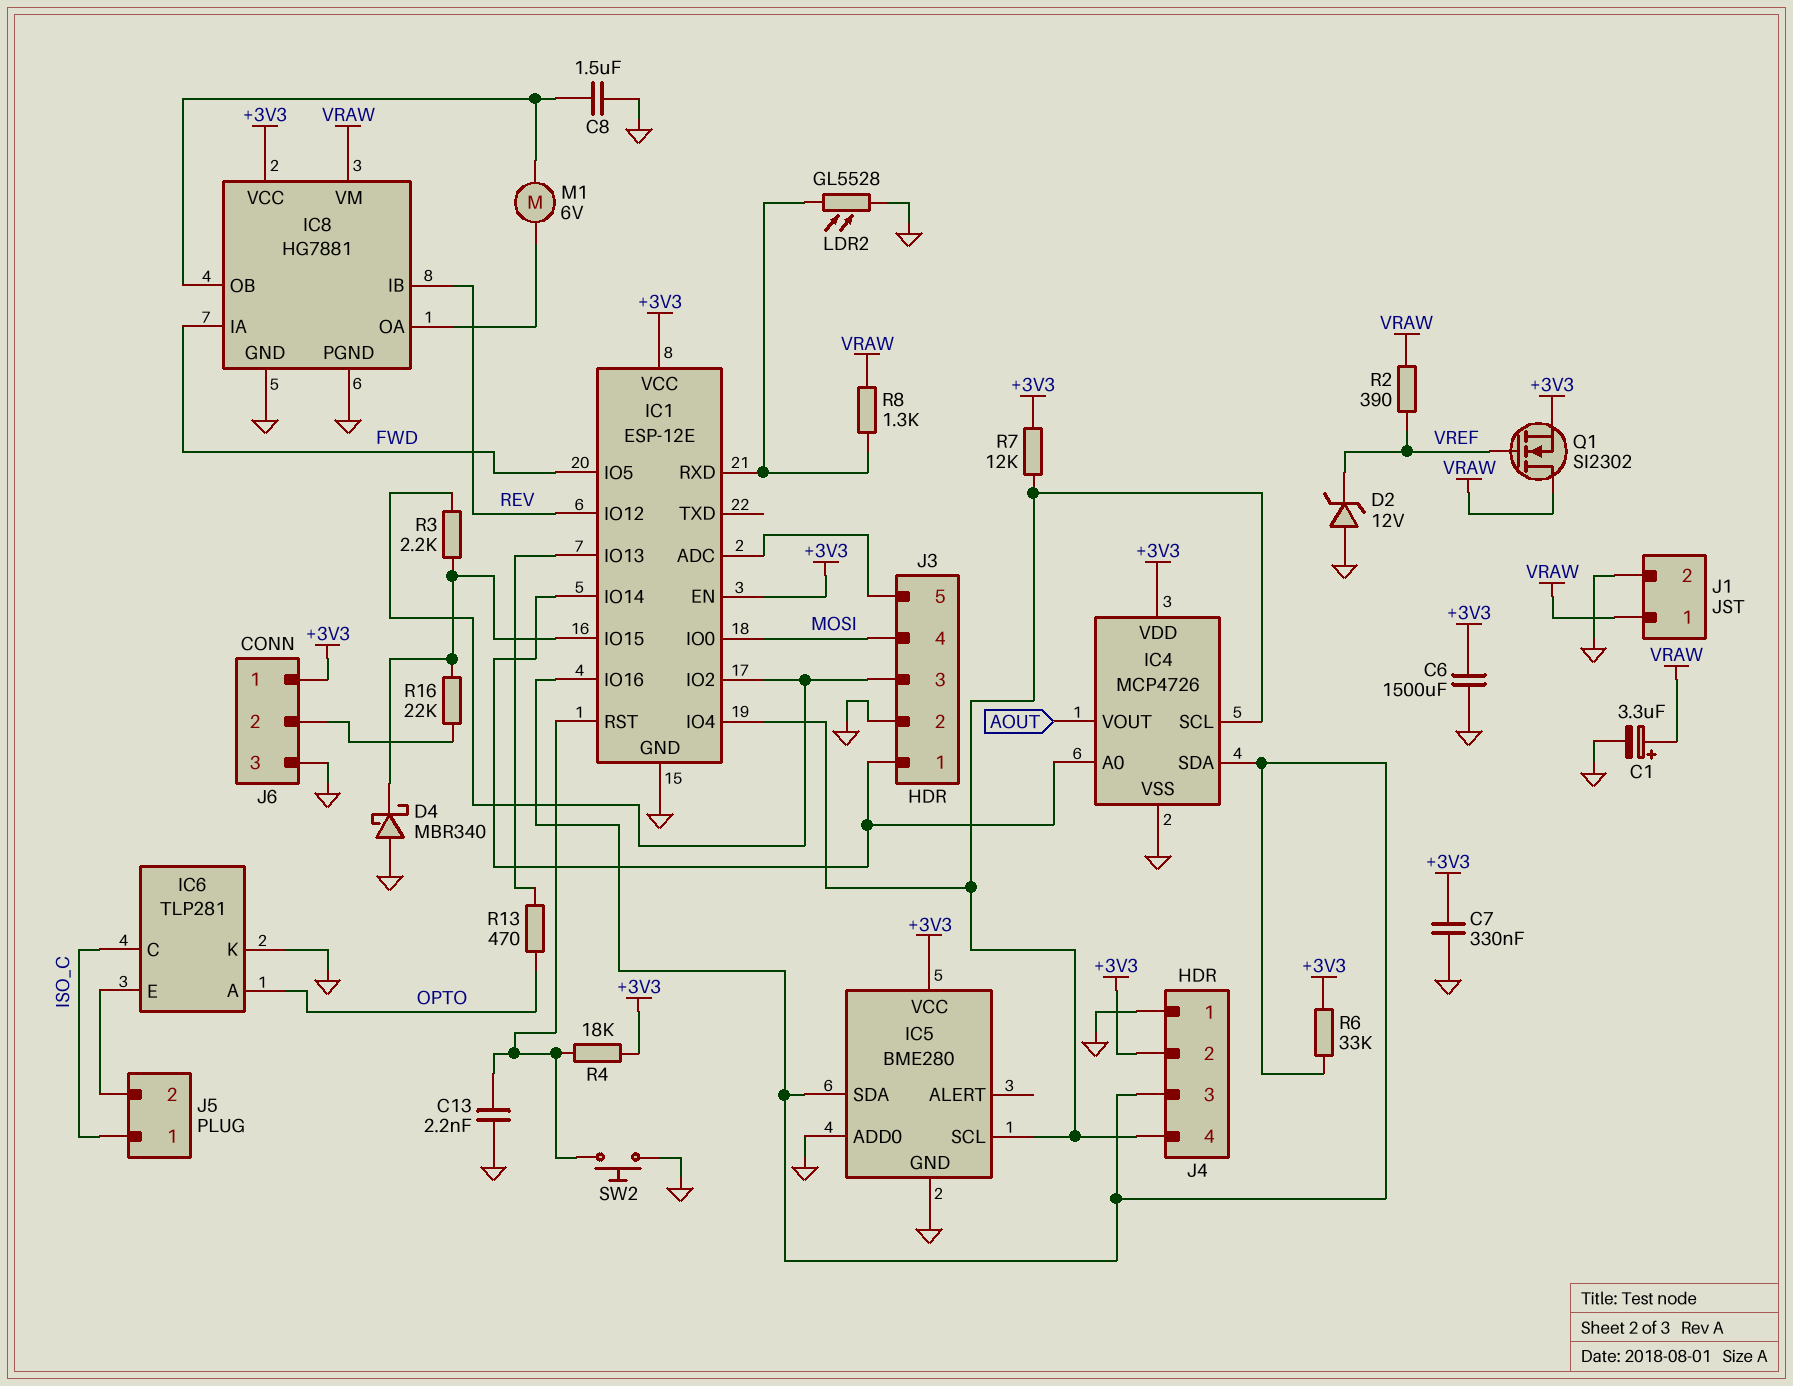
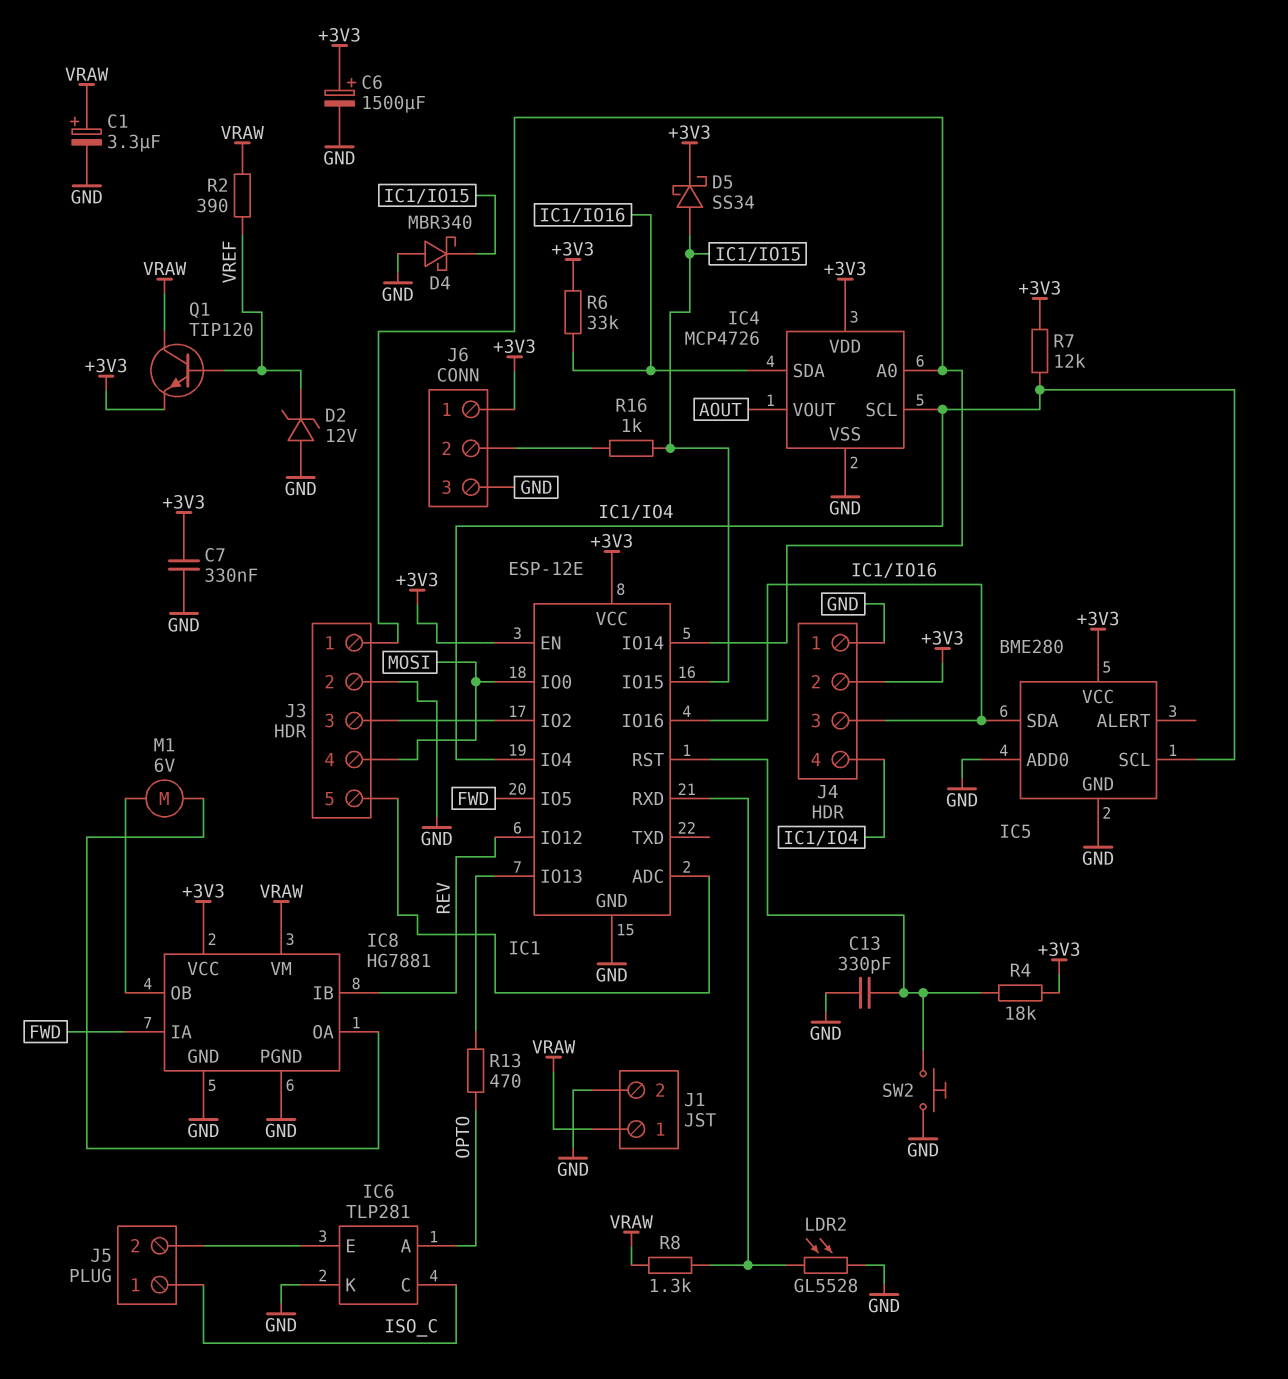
C6: 1500uF (+3V3, GND) -> 1500uF (plus +3V3, minus GND)
C8: 1.5uF (GND, IC8/OB) -> none
C13: 2.2nF (GND, IC1/RST) -> 330pF (GND, IC1/RST)
D5: none -> schottky SS34 (A IC1/IO15, K +3V3)
Q1: NMOS SI2302 (G VREF, D VRAW, S +3V3) -> NPN TIP120 (B VREF, C VRAW, E +3V3)
R3: 2.2k (IC1/IO2, IC1/IO15) -> none
R16: 22k (IC1/IO15, J6/2) -> 1k (IC1/IO15, J6/2)

